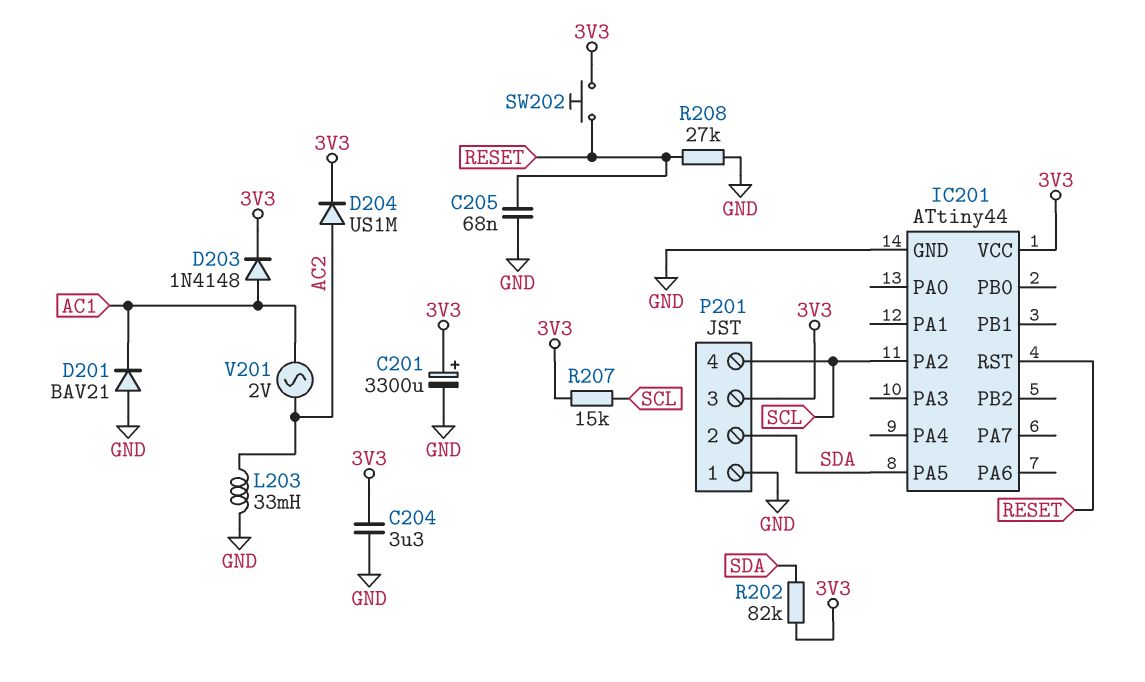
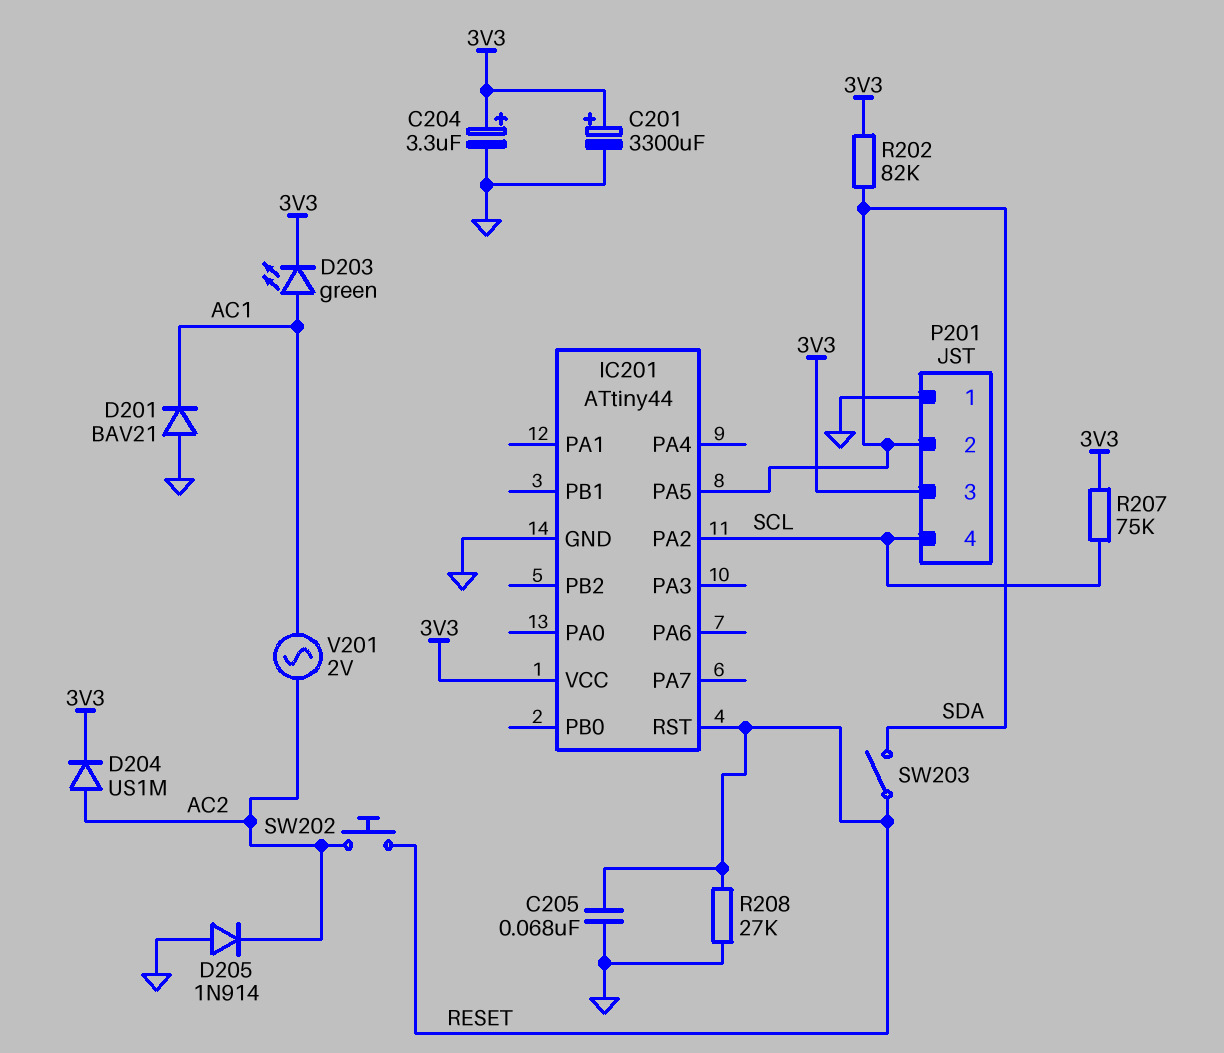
C204: 3.3uF (3V3, GND) -> 3.3uF (plus 3V3, minus GND)
D203: diode 1N4148 (A AC1, K 3V3) -> LED green (A AC1, K 3V3)
D205: none -> diode 1N914 (A GND, K AC2)
L203: 33mH (AC2, GND) -> none
R207: 15k (3V3, SCL) -> 75k (3V3, SCL)
SW202: button (3V3, RESET) -> button (AC2, RESET)
SW203: none -> switch (RESET, SDA)

